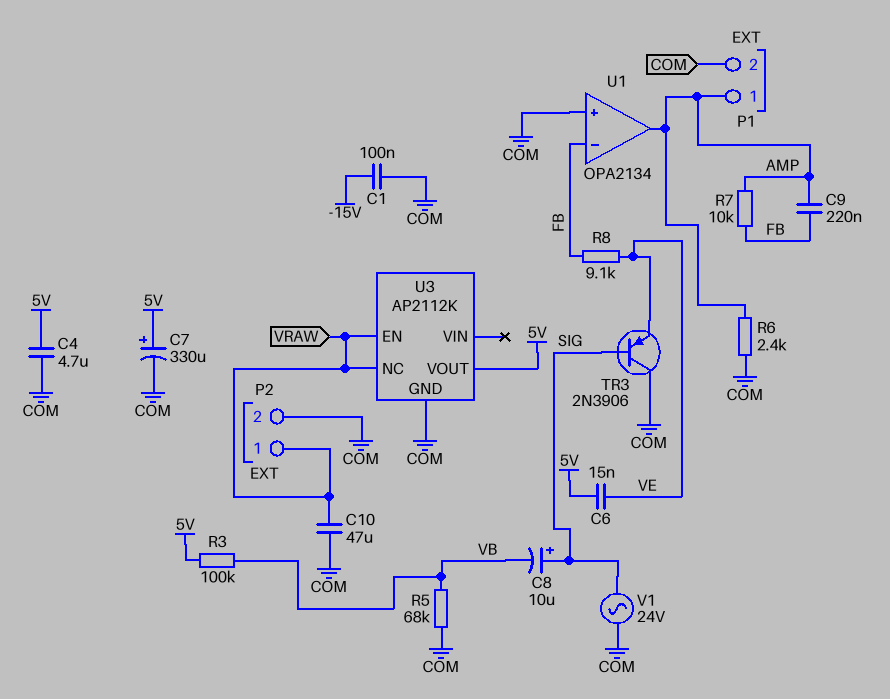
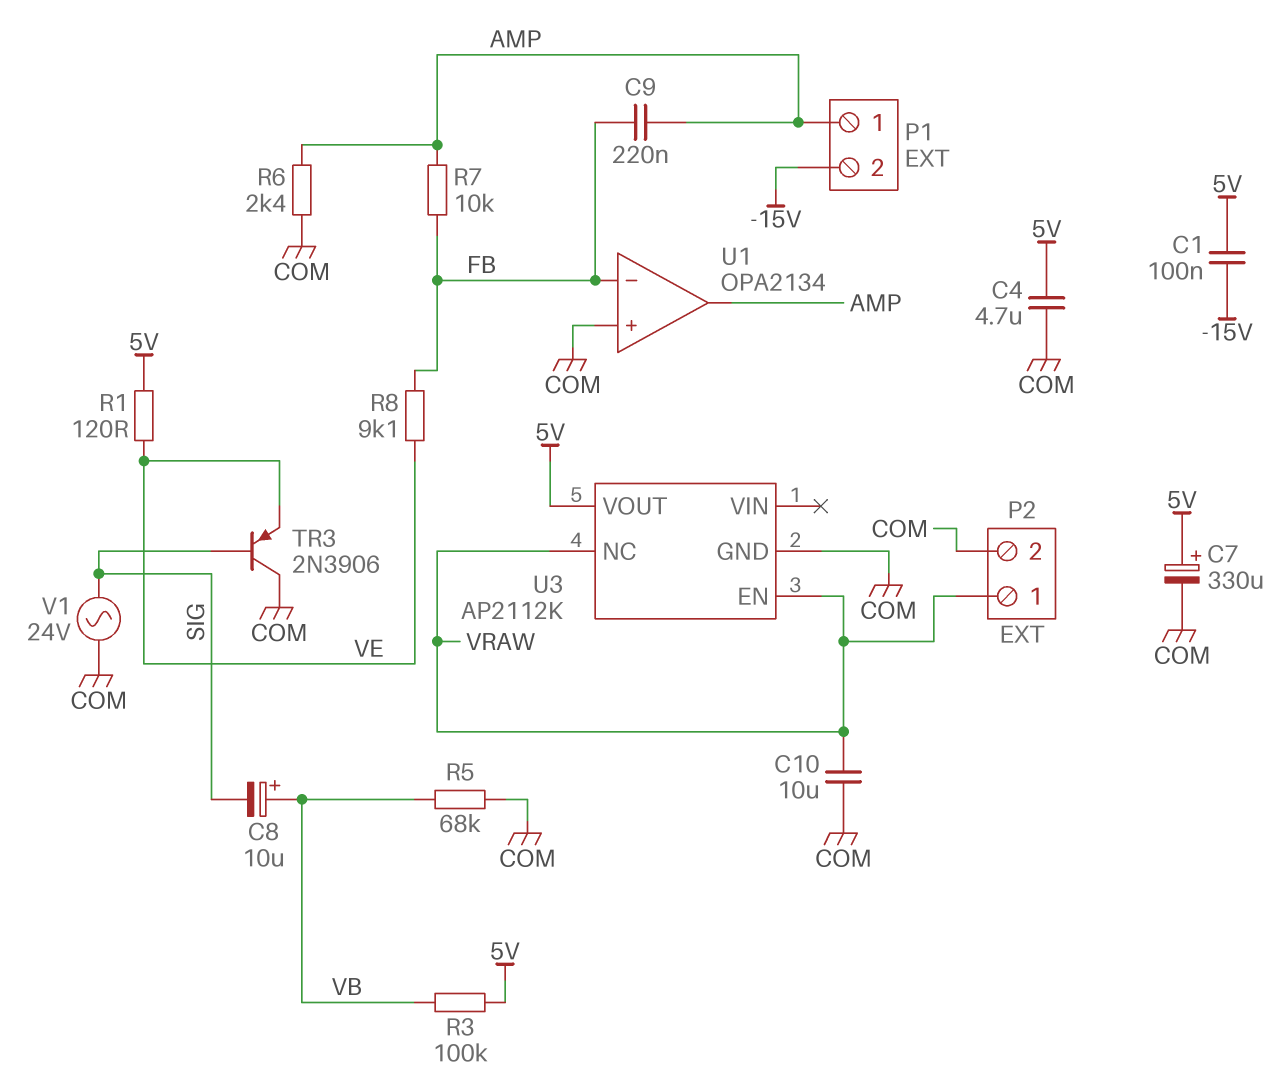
C1: 100nF (-15V, COM) -> 100nF (-15V, 5V)
C6: 15nF (5V, VE) -> none
C8: 10uF (plus SIG, minus VB) -> 10uF (plus VB, minus SIG)
C10: 47uF (COM, VRAW) -> 10uF (COM, VRAW)
P1 pin 2: COM -> -15V
R1: none -> 120 (5V, VE)

